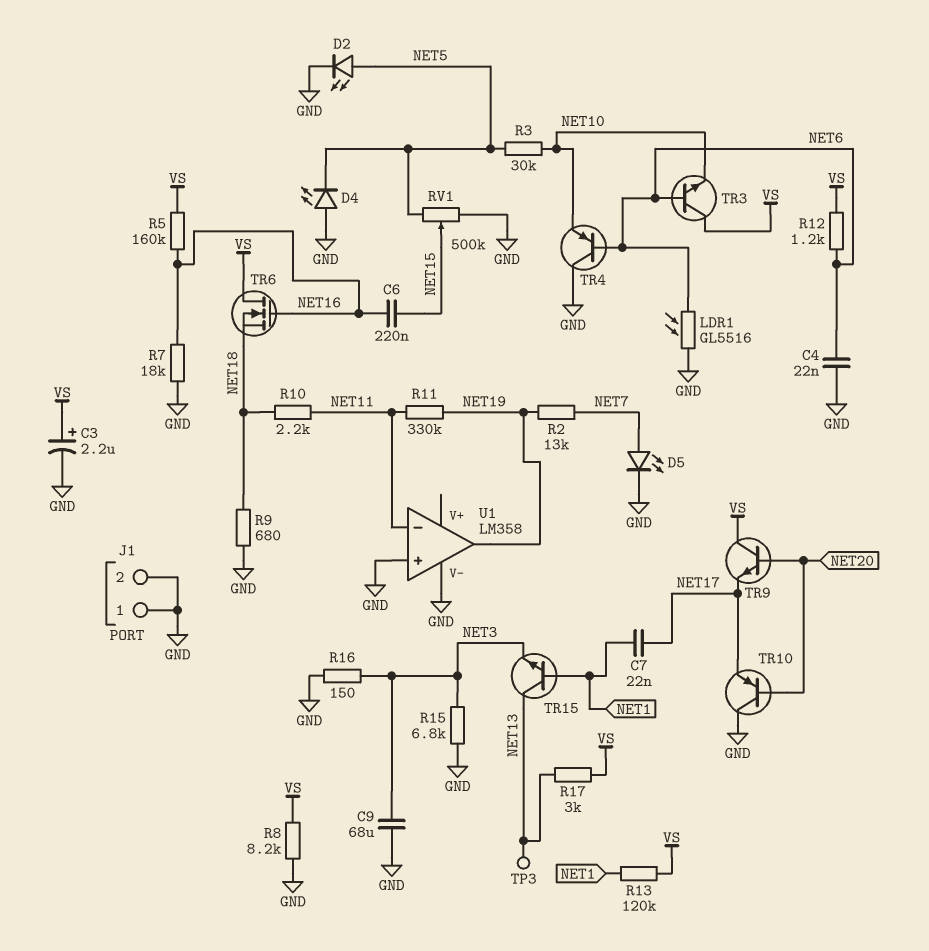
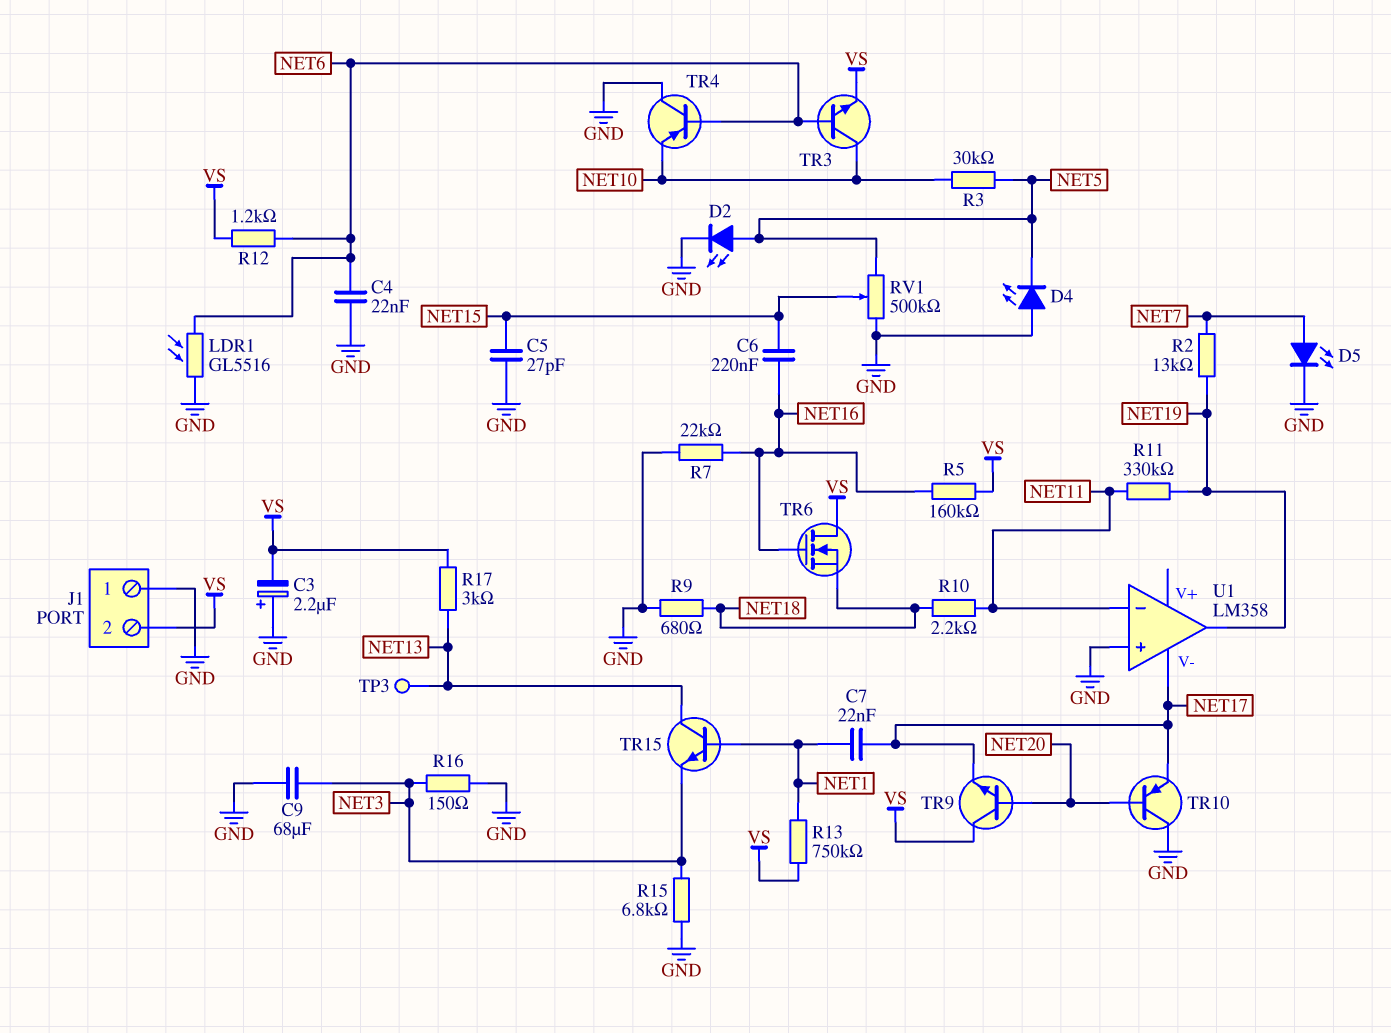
C3: 2.2uF (plus VS, minus GND) -> 2.2uF (plus GND, minus VS)
C5: none -> 27pF (GND, NET15)
J1 pin 2: GND -> VS
R7: 18k (GND, NET16) -> 22k (GND, NET16)
R8: 8.2k (GND, VS) -> none
R13: 120k (NET1, VS) -> 750k (NET1, VS)
TR3: NPN (B NET6, C VS, E NET10) -> NPN (B NET6, C NET10, E VS)
U1 pin V-: GND -> NET17

